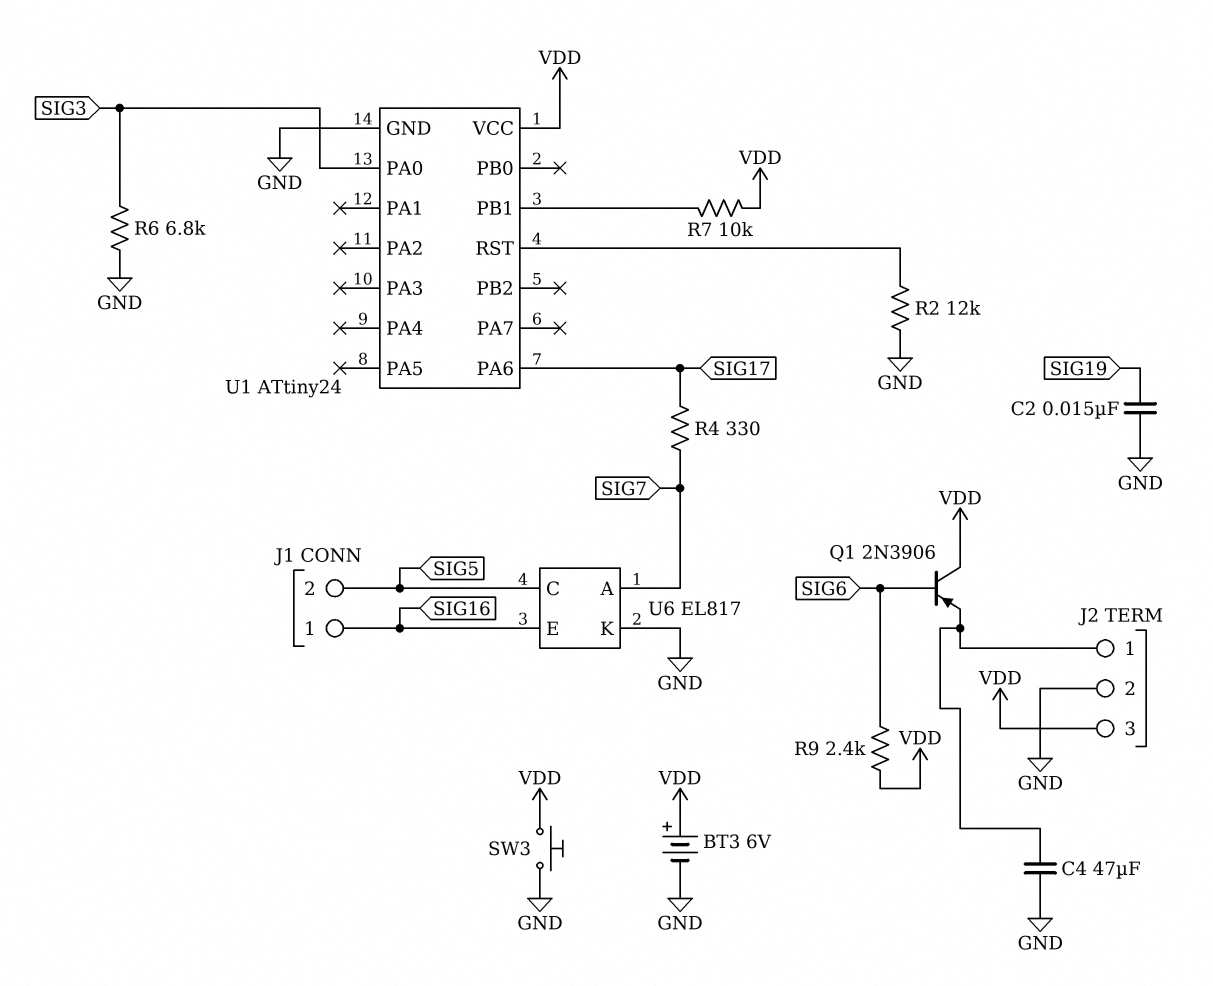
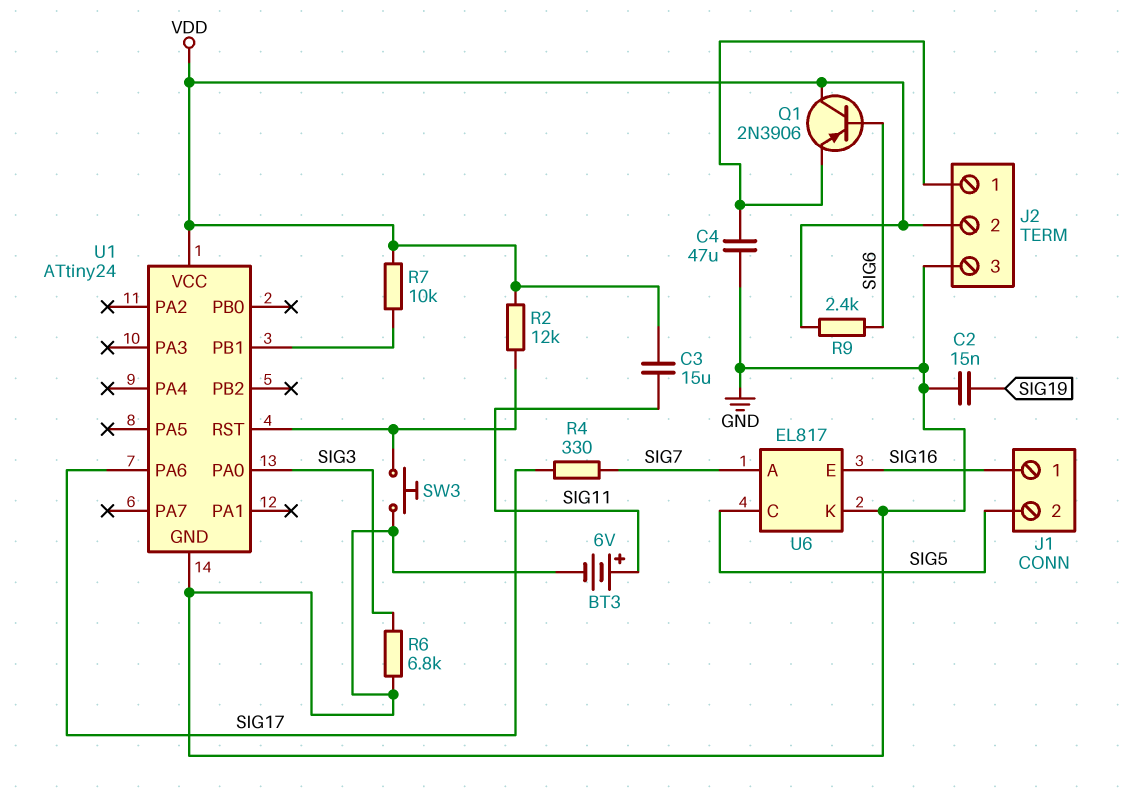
BT3: 6V (plus VDD, minus GND) -> 6V (plus SIG11, minus GND)
C3: none -> 15uF (SIG11, VDD)
J2 pin 2: GND -> VDD
J2 pin 3: VDD -> GND
R2: 12k (GND, U1/RST) -> 12k (U1/RST, VDD)
SW3: button (GND, VDD) -> button (GND, U1/RST)

